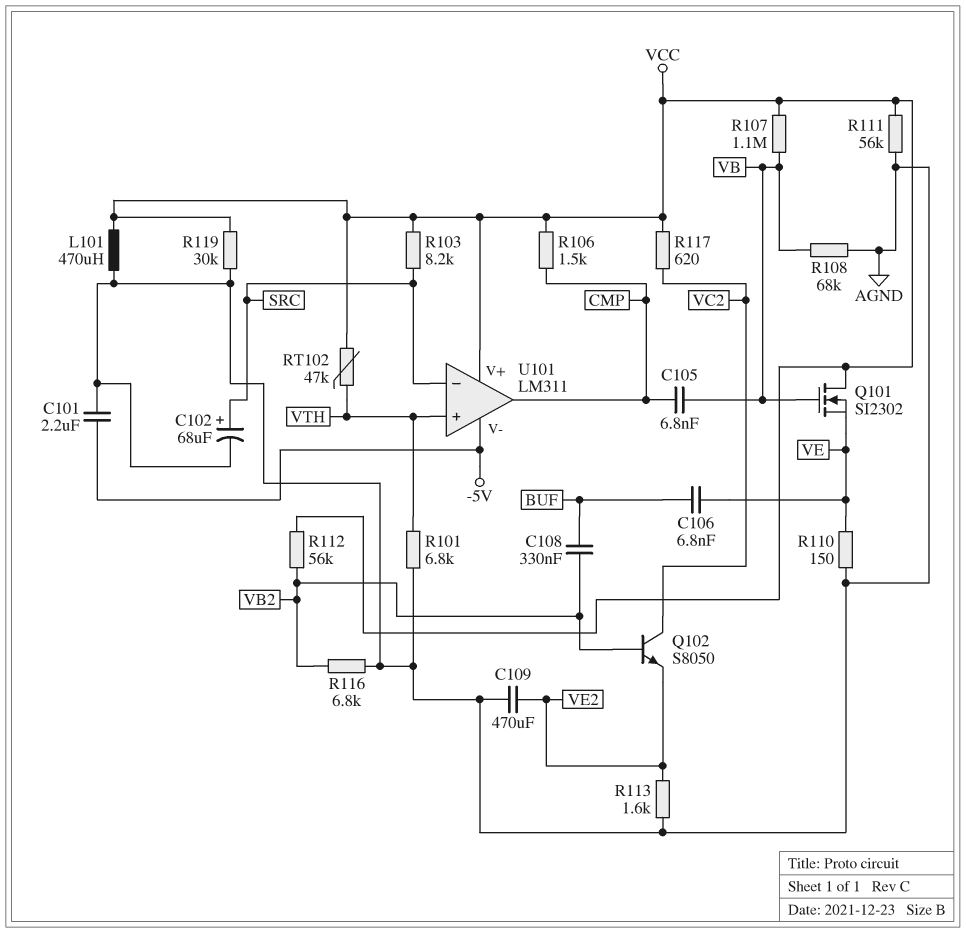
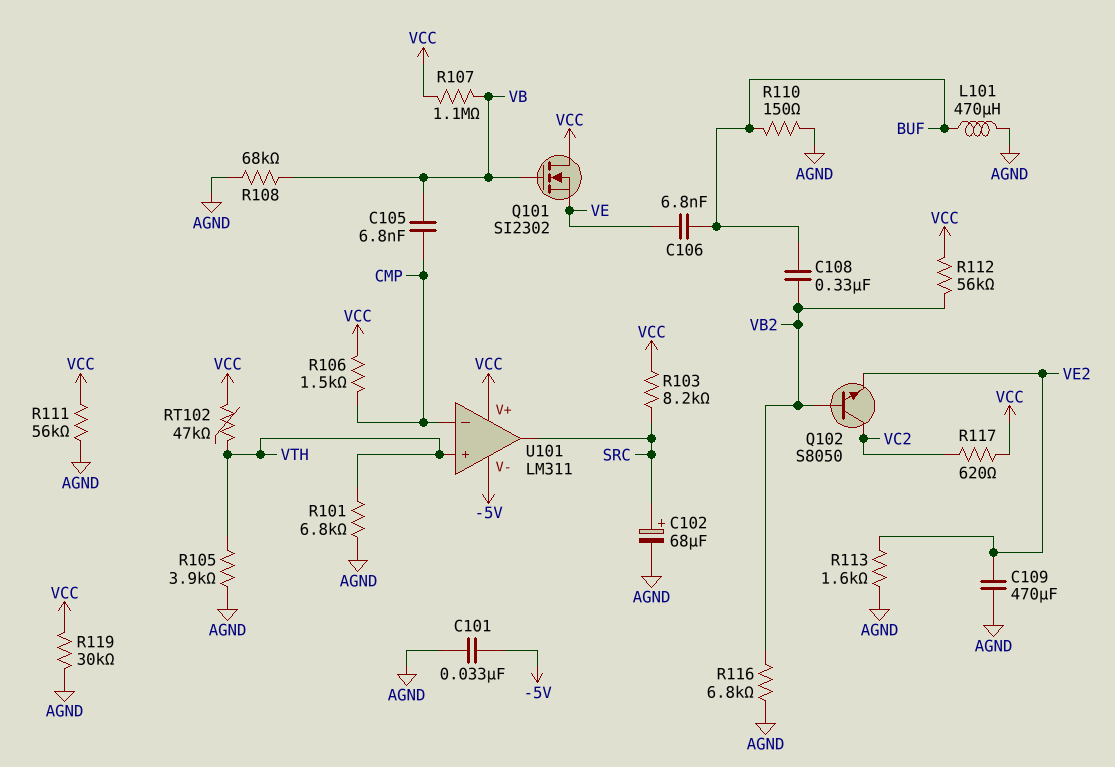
C101: 2.2uF (-5V, AGND) -> 33nF (-5V, AGND)
L101: 470uH (AGND, VCC) -> 470uH (AGND, BUF)
R105: none -> 3.9k (AGND, VTH)
R110: 150 (AGND, VE) -> 150 (AGND, BUF)
U101 pin in-: SRC -> CMP
U101 pin out: CMP -> SRC

